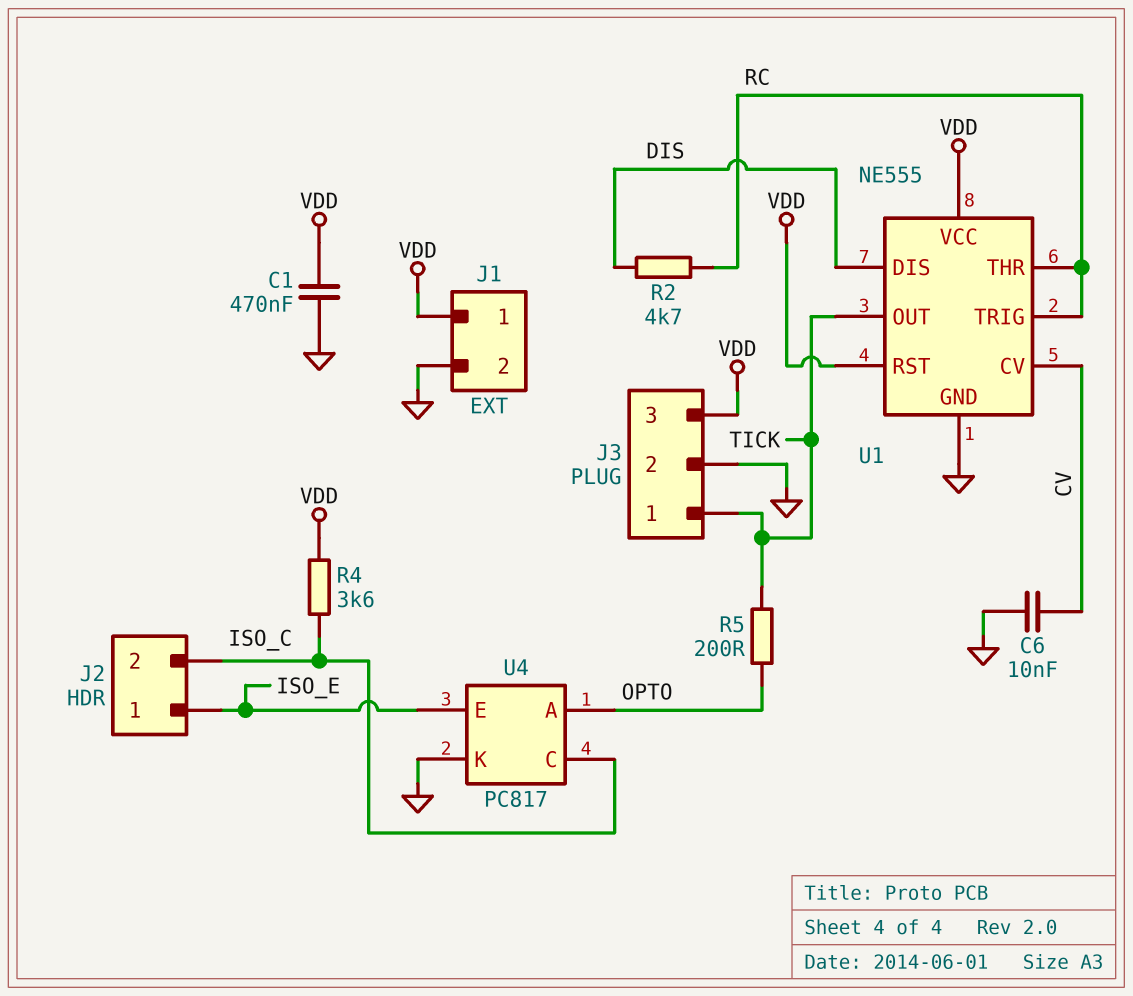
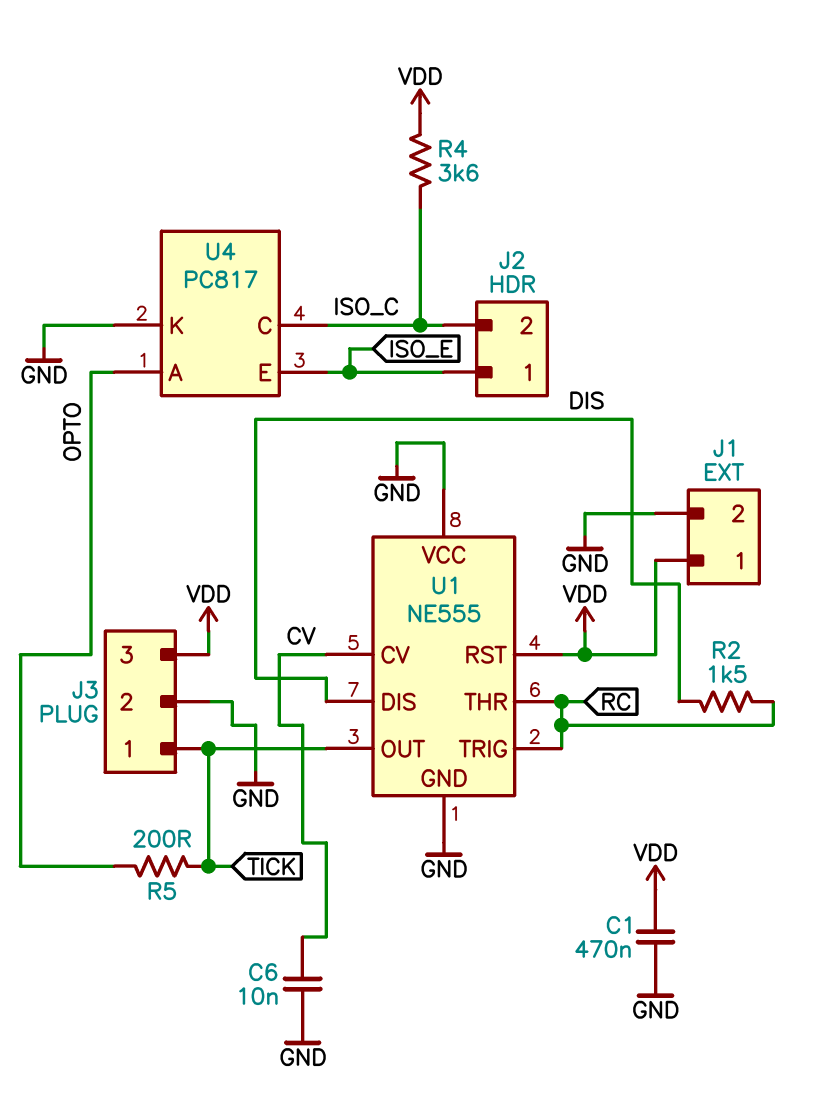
R2: 4.7k (DIS, RC) -> 1.5k (DIS, RC)
U1 pin VCC: VDD -> GND

